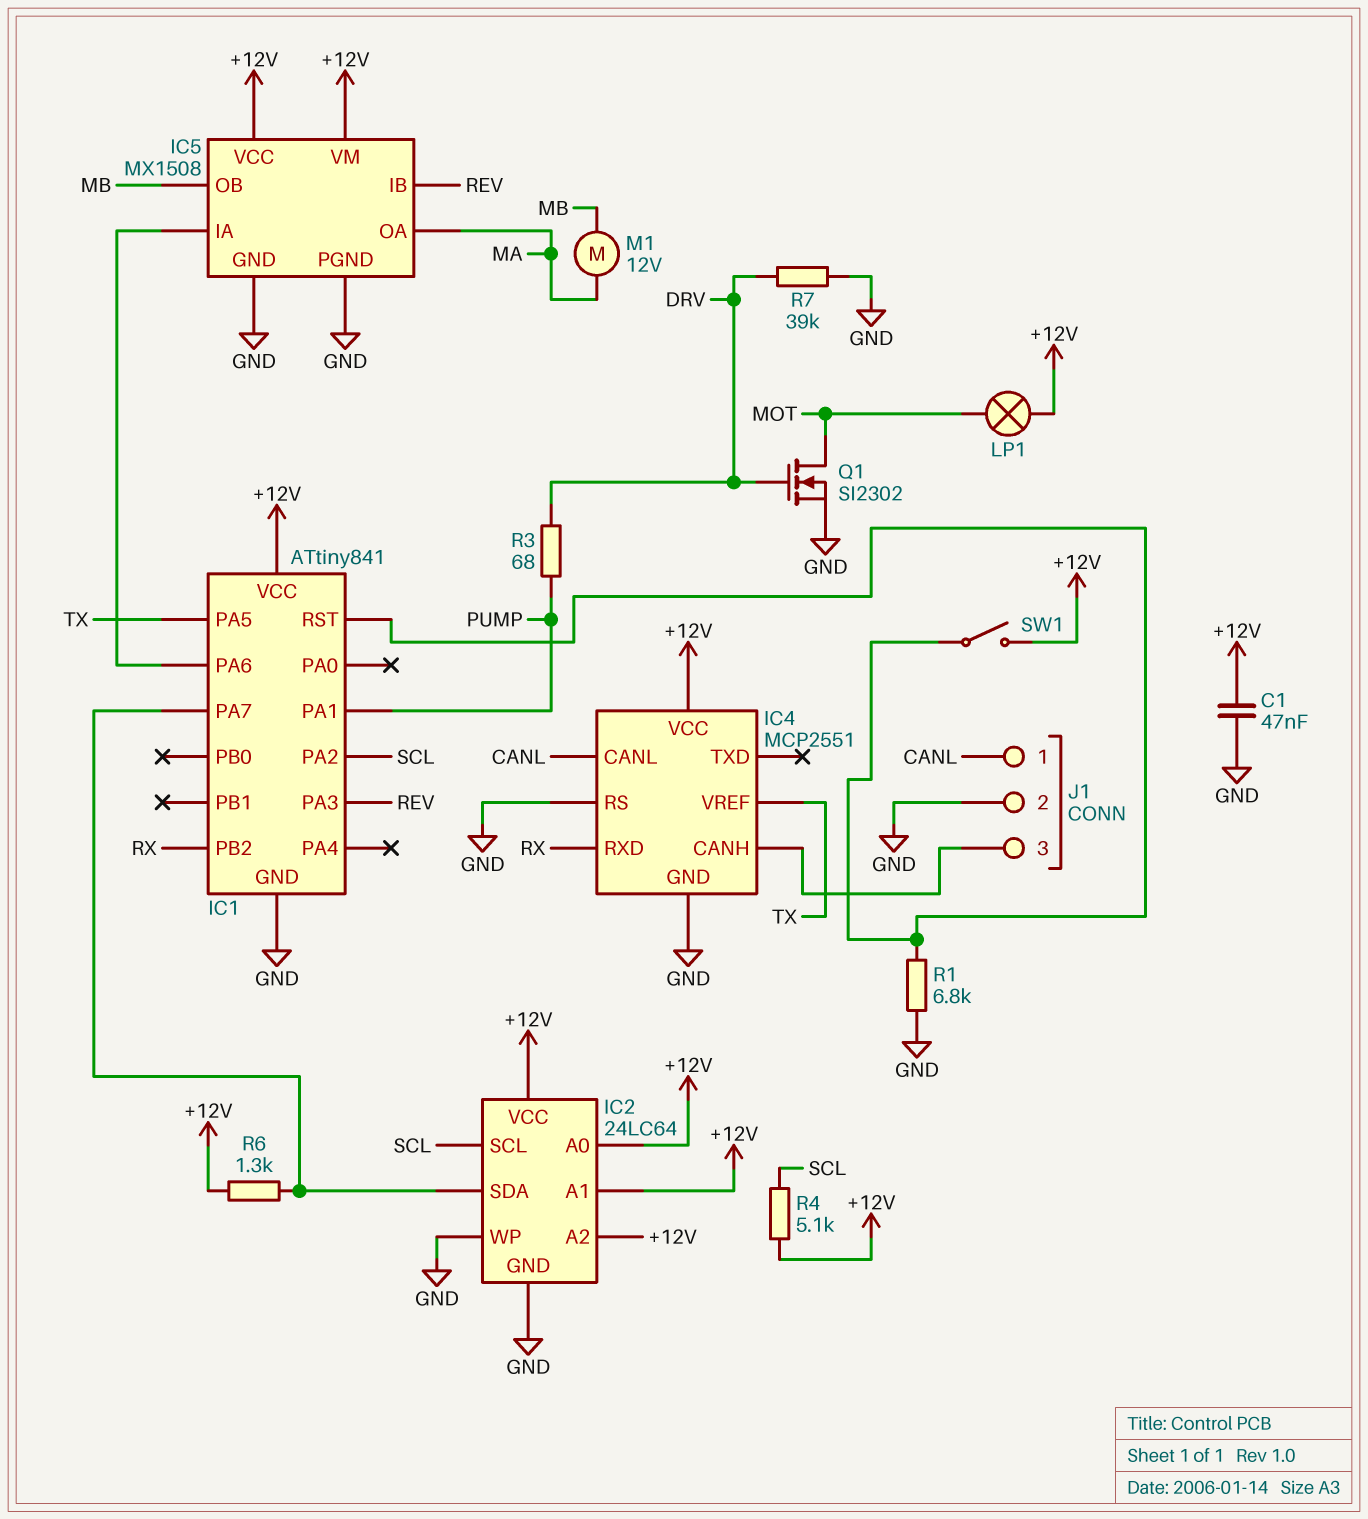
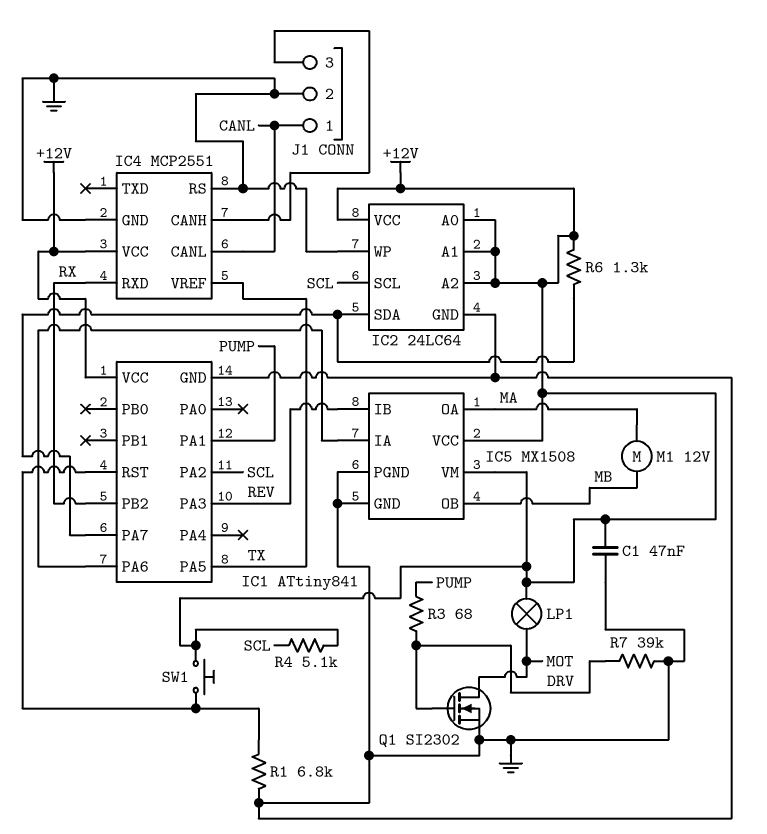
SW1: switch (+12V, IC1/RST) -> button (+12V, IC1/RST)

